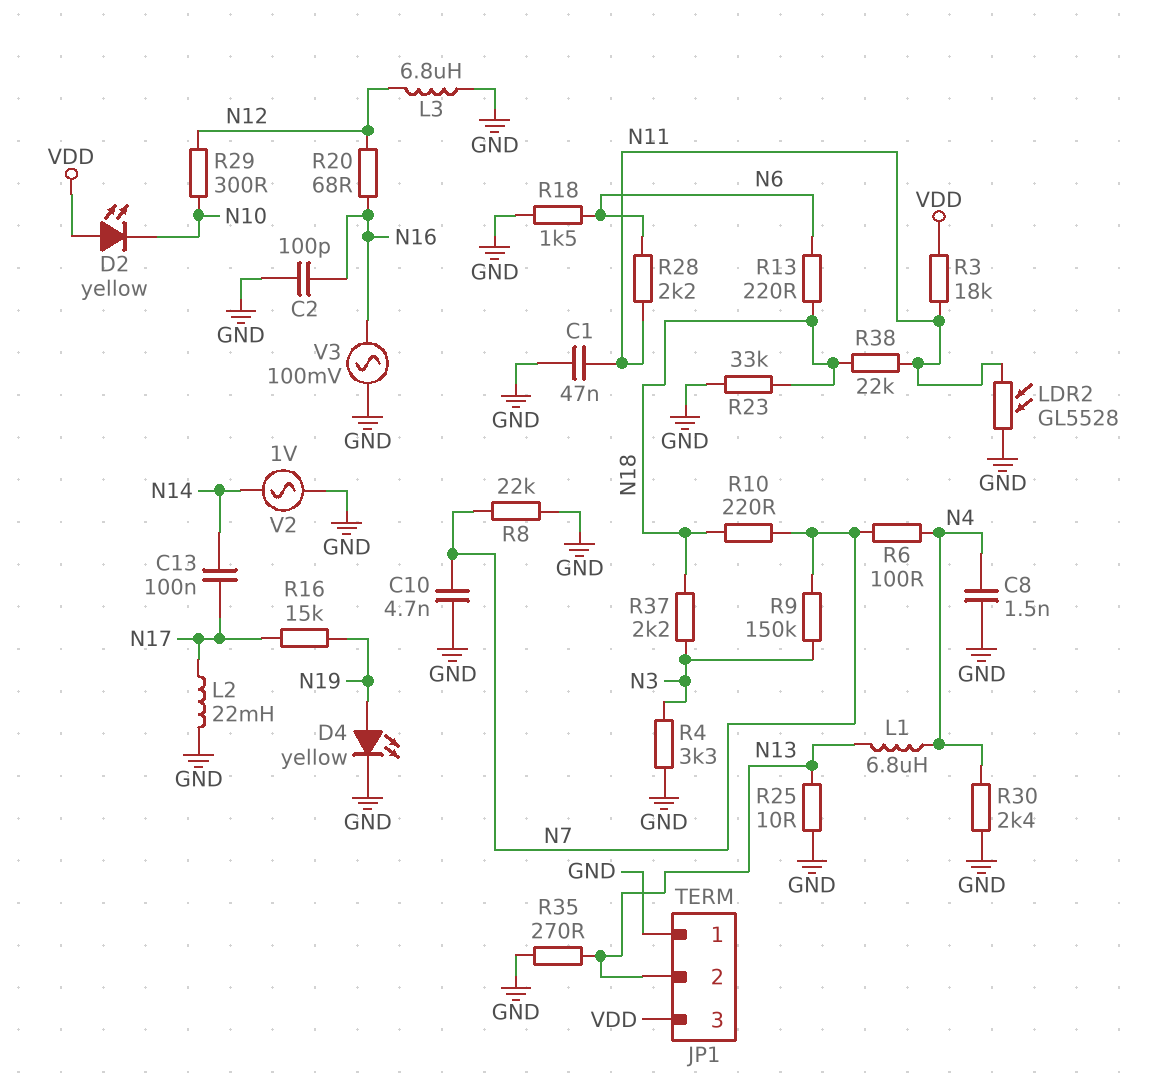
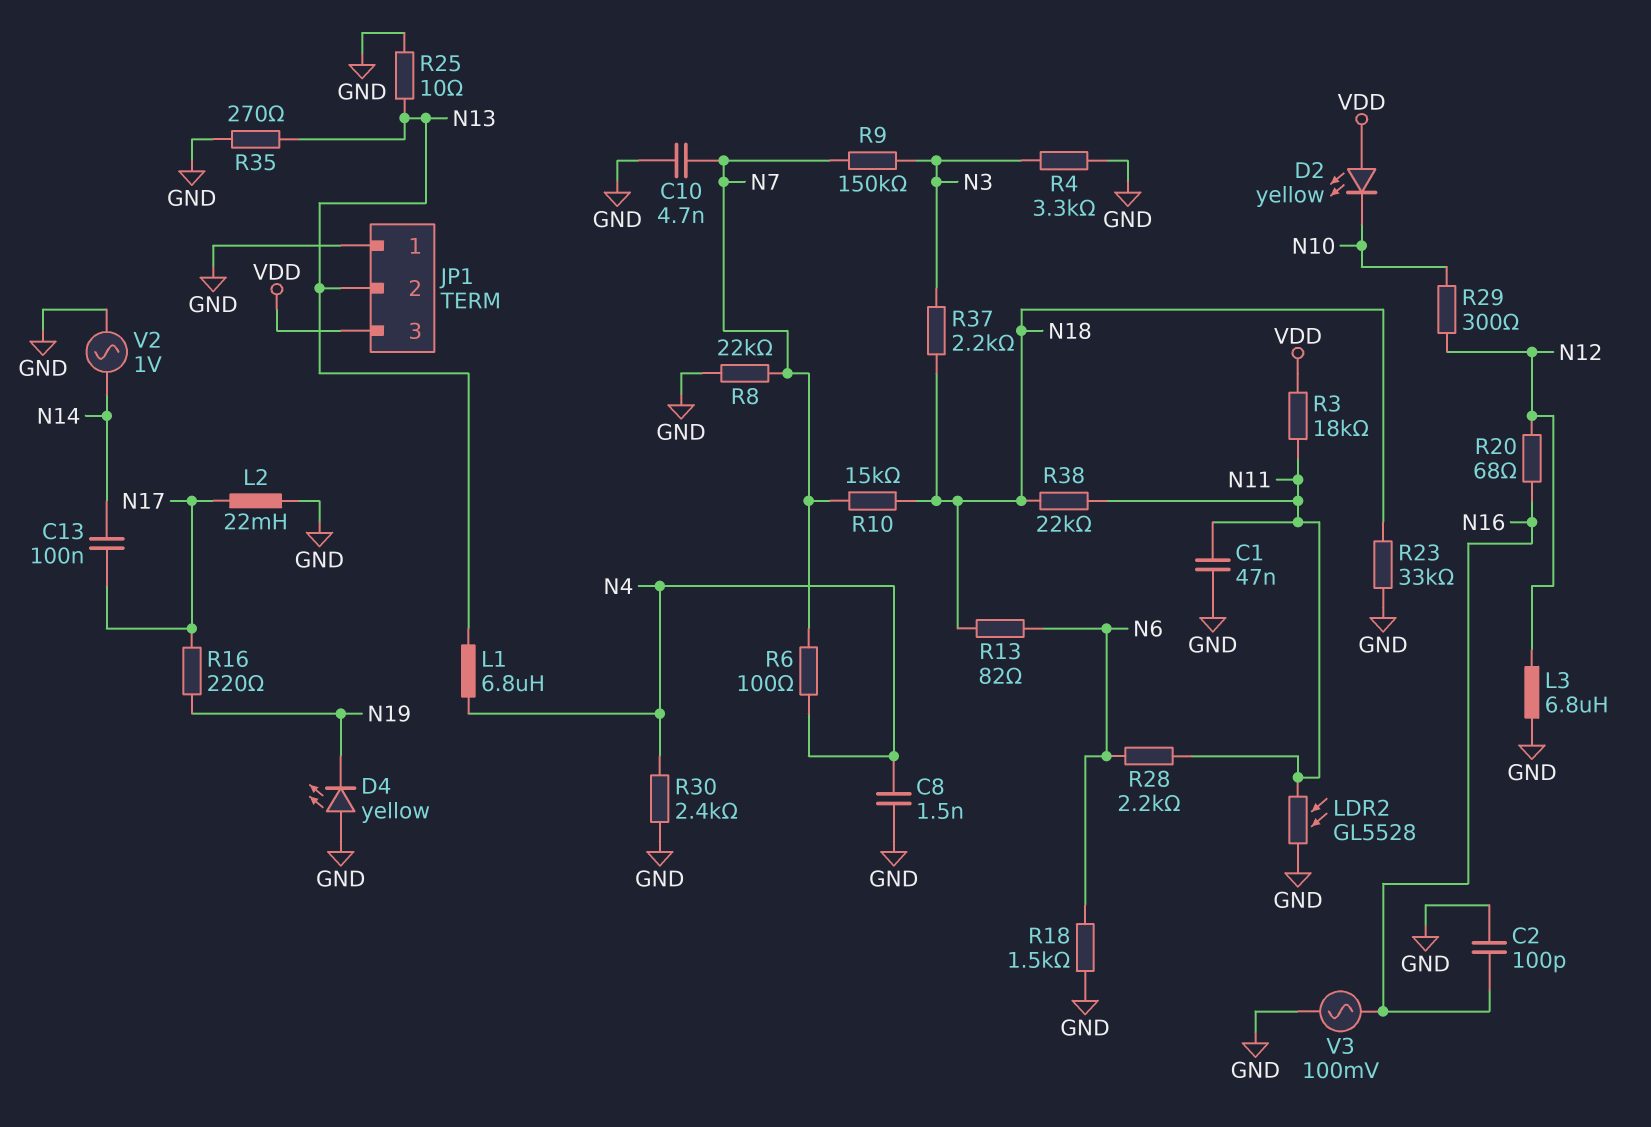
D4: LED yellow (A N19, K GND) -> LED yellow (A GND, K N19)
R10: 220 (N7, N18) -> 15k (N7, N18)
R13: 220 (N6, N18) -> 82 (N6, N18)
R16: 15k (N17, N19) -> 220 (N17, N19)

